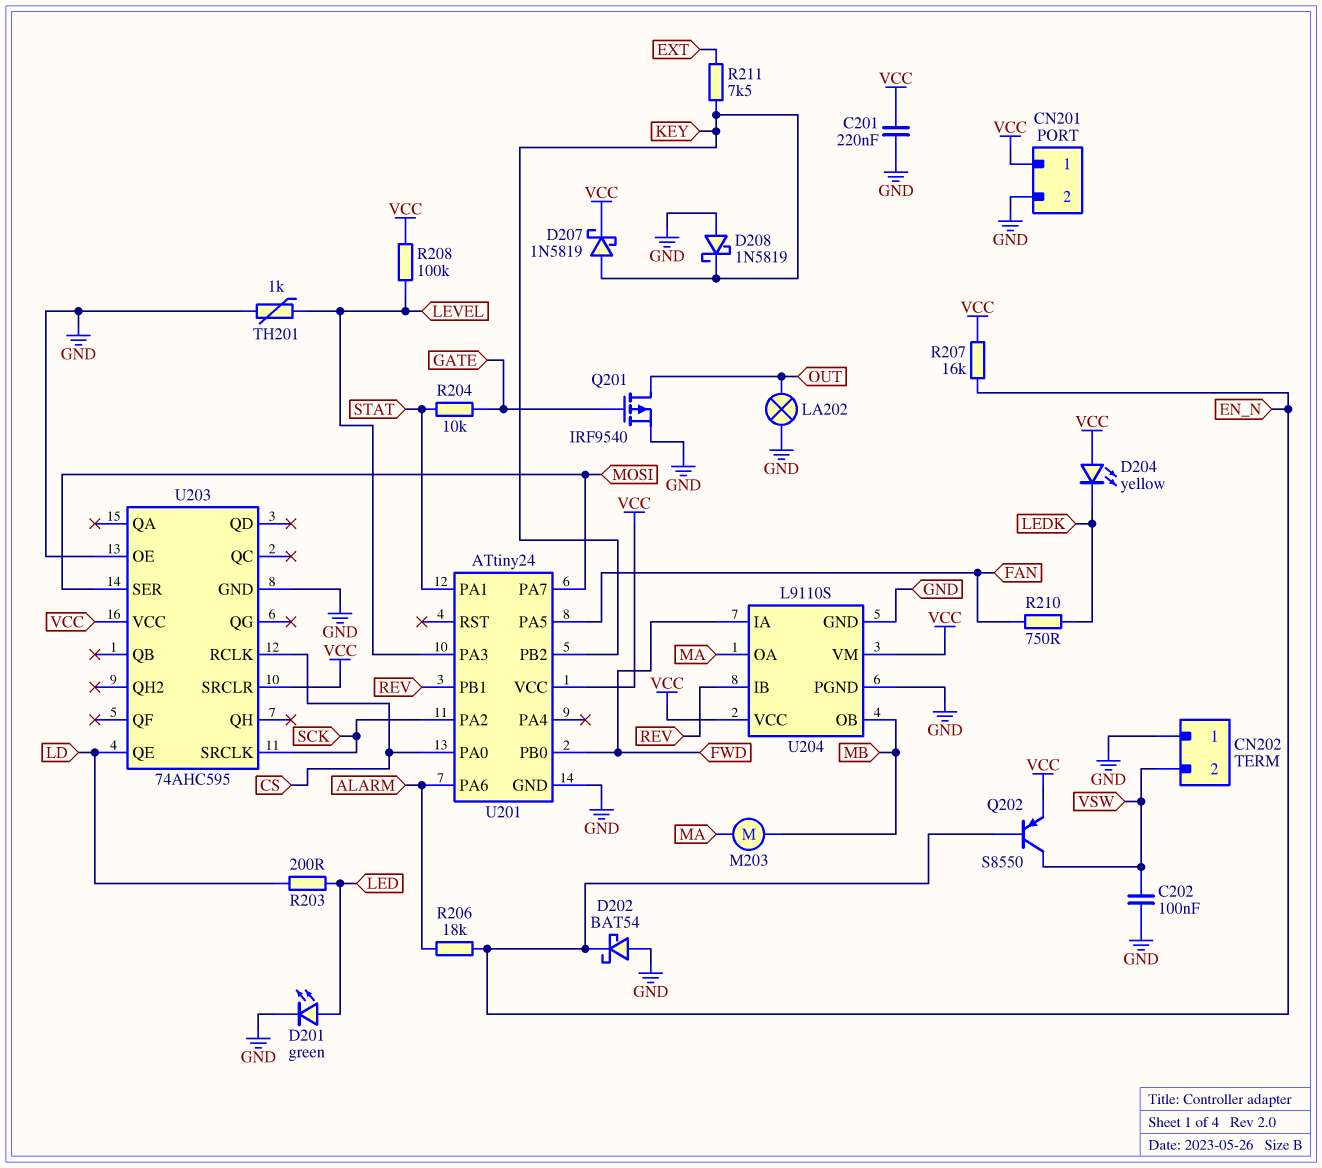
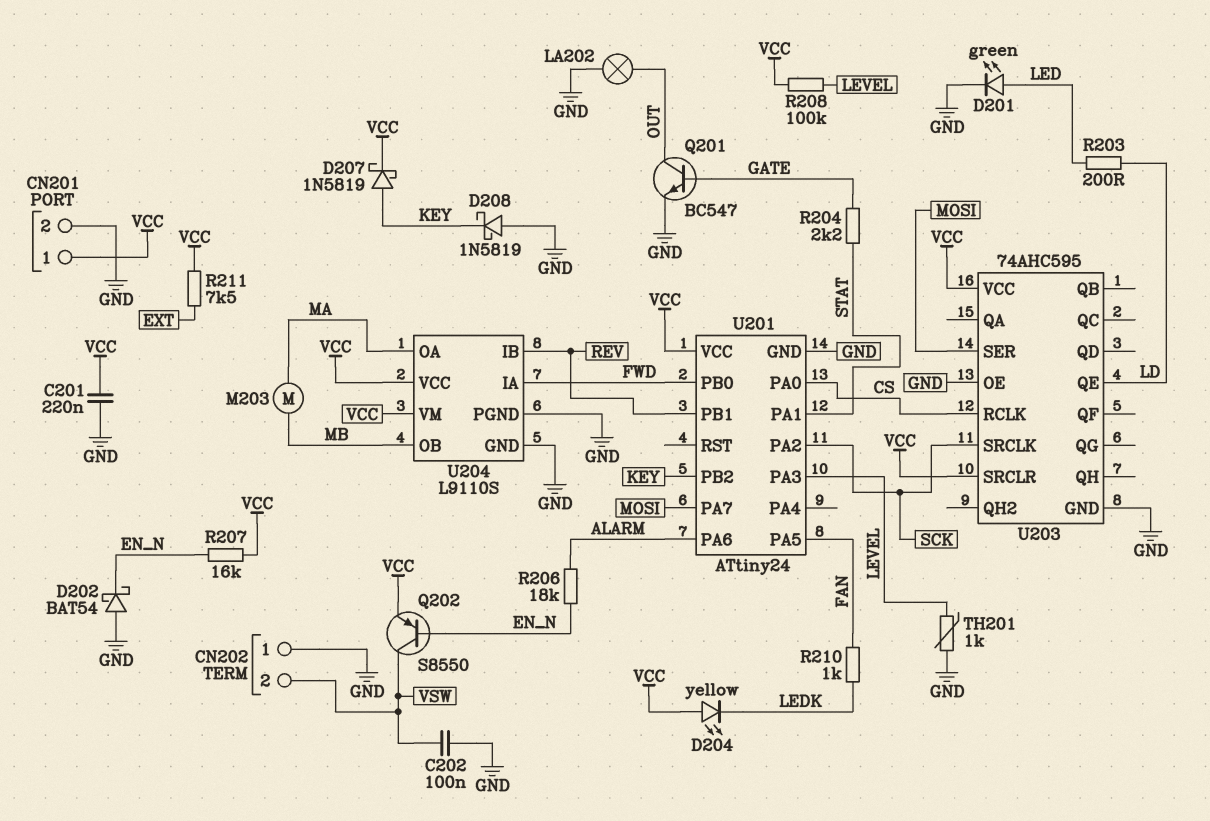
Q201: PMOS IRF9540 (G GATE, D OUT, S GND) -> NPN BC547 (B GATE, C OUT, E GND)
R204: 10k (GATE, STAT) -> 2.2k (GATE, STAT)
R210: 750 (FAN, LEDK) -> 1k (FAN, LEDK)
R211: 7.5k (EXT, KEY) -> 7.5k (EXT, VCC)

